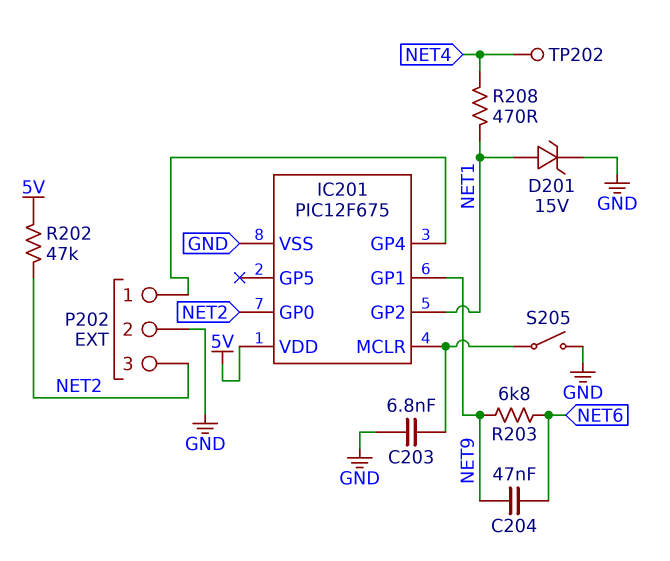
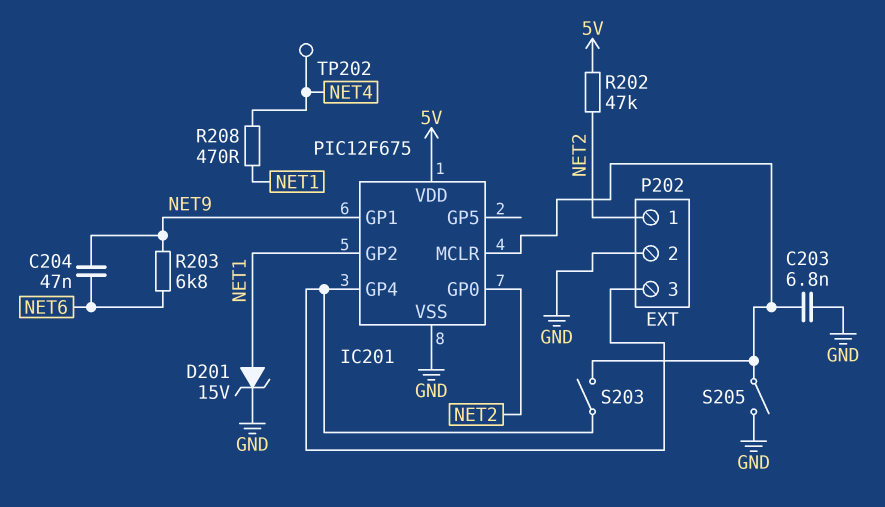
P202 pin 1: IC201/GP4 -> NET2
P202 pin 3: NET2 -> IC201/GP4
S203: none -> switch (IC201/GP4, IC201/MCLR)

